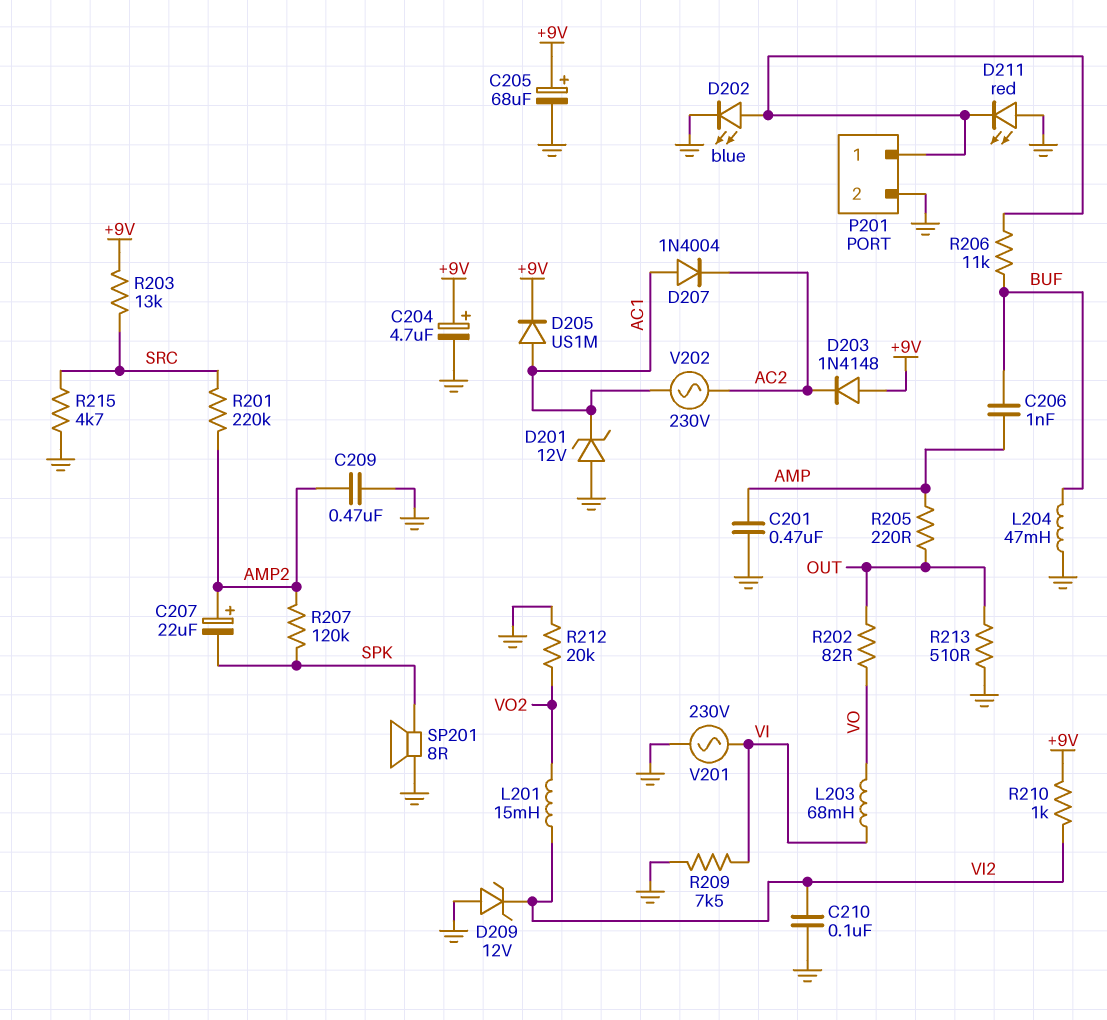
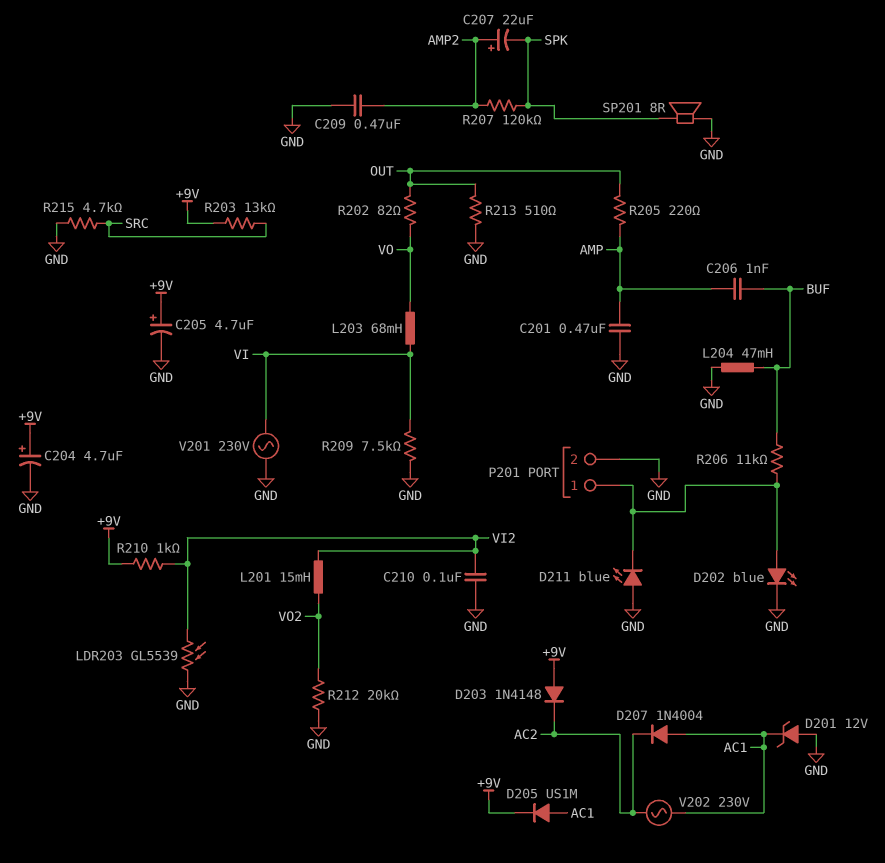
C205: 68uF (plus +9V, minus GND) -> 4.7uF (plus +9V, minus GND)
D209: zener 12V (A GND, K VI2) -> none
D211: LED red (A GND, K P201/1) -> LED blue (A GND, K P201/1)
LDR203: none -> GL5539 (GND, VI2)
R201: 220k (AMP2, SRC) -> none

